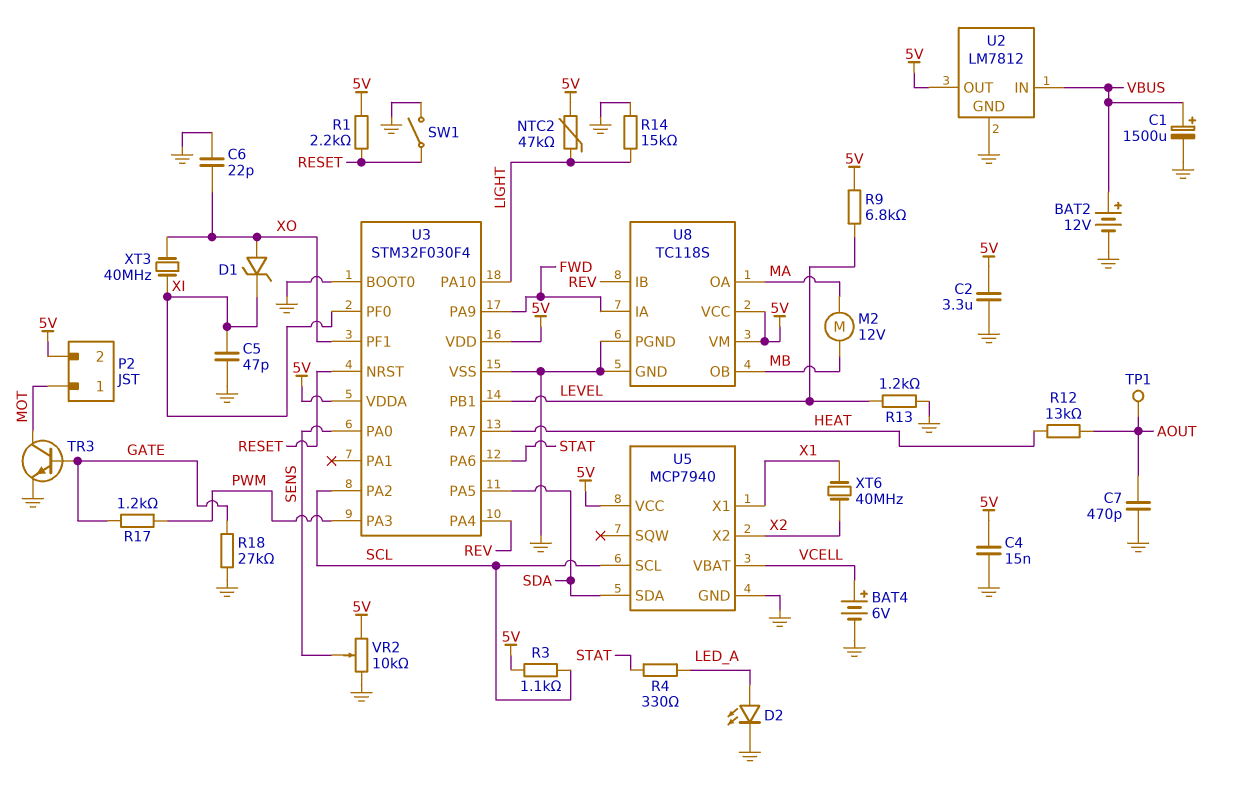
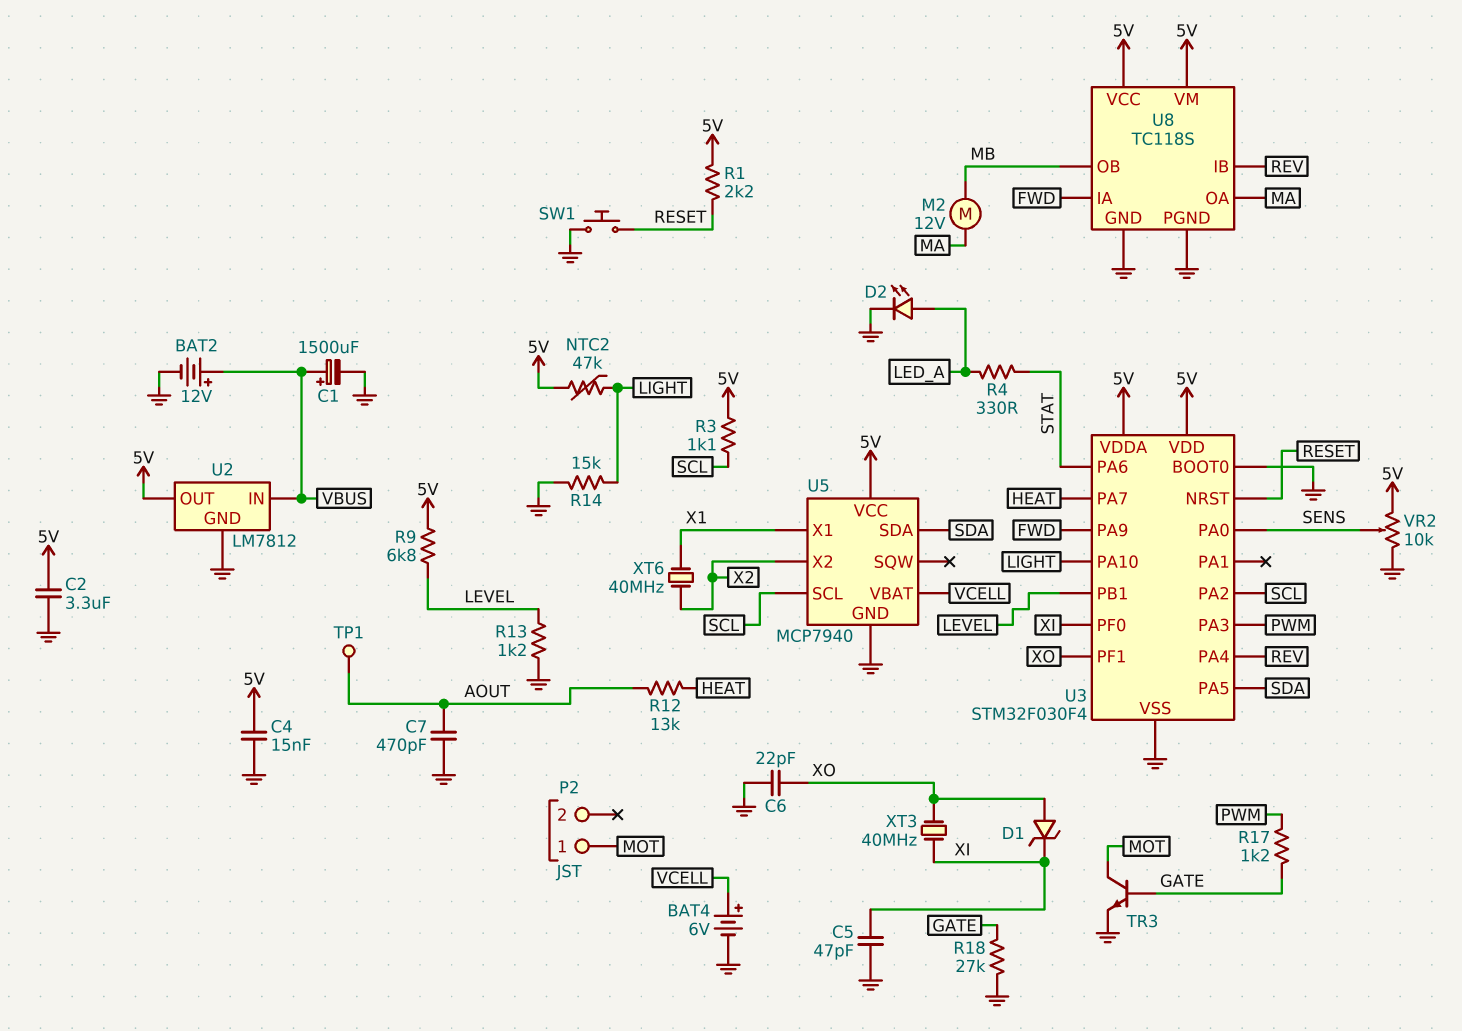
P2 pin 2: 5V -> none
SW1: switch (GND, RESET) -> button (GND, RESET)

